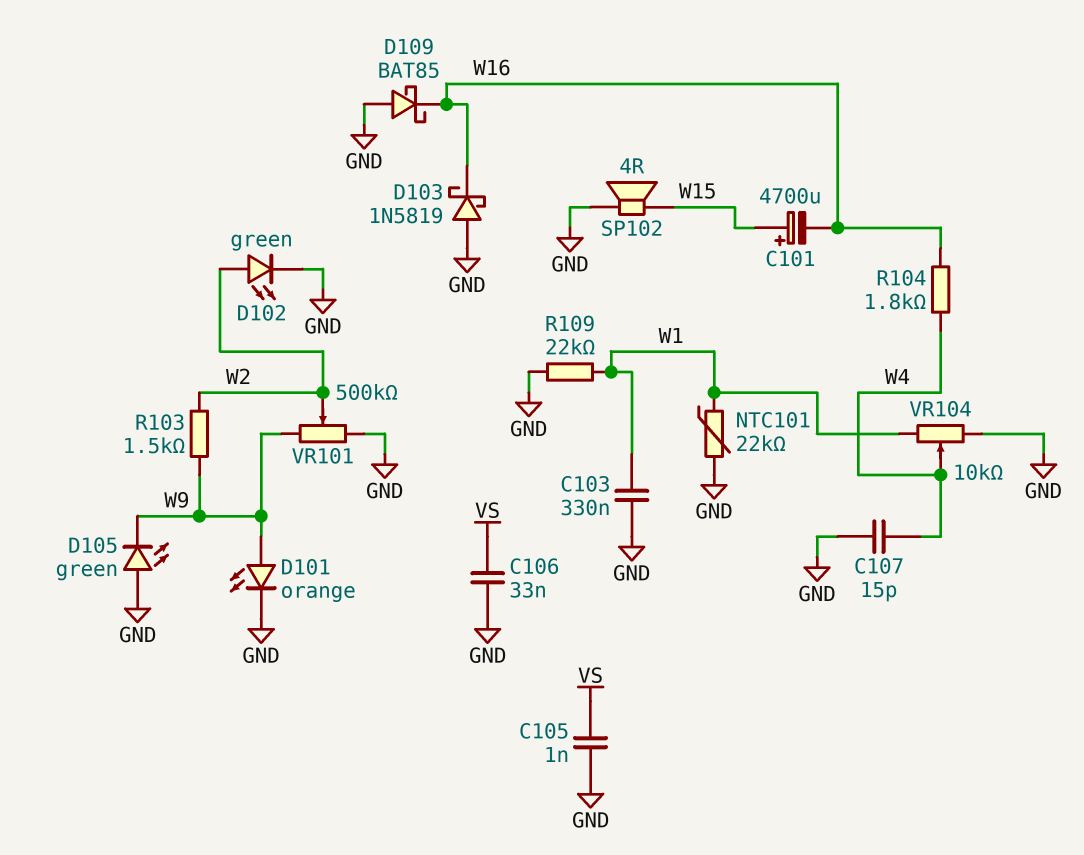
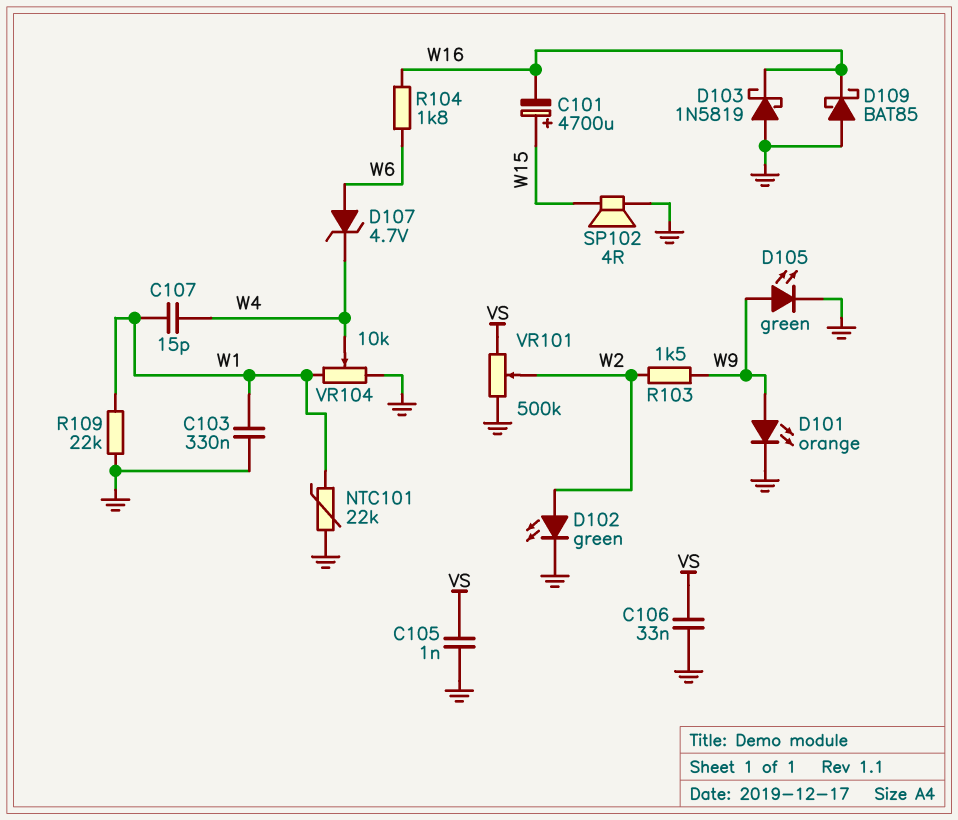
C107: 15pF (GND, W4) -> 15pF (W1, W4)
D105: LED green (A GND, K W9) -> LED green (A W9, K GND)
D107: none -> zener 4.7V (A W6, K W4)
R104: 1.8k (W4, W16) -> 1.8k (W6, W16)
VR101: 500k (GND, W9, wiper W2) -> 500k (GND, VS, wiper W2)

